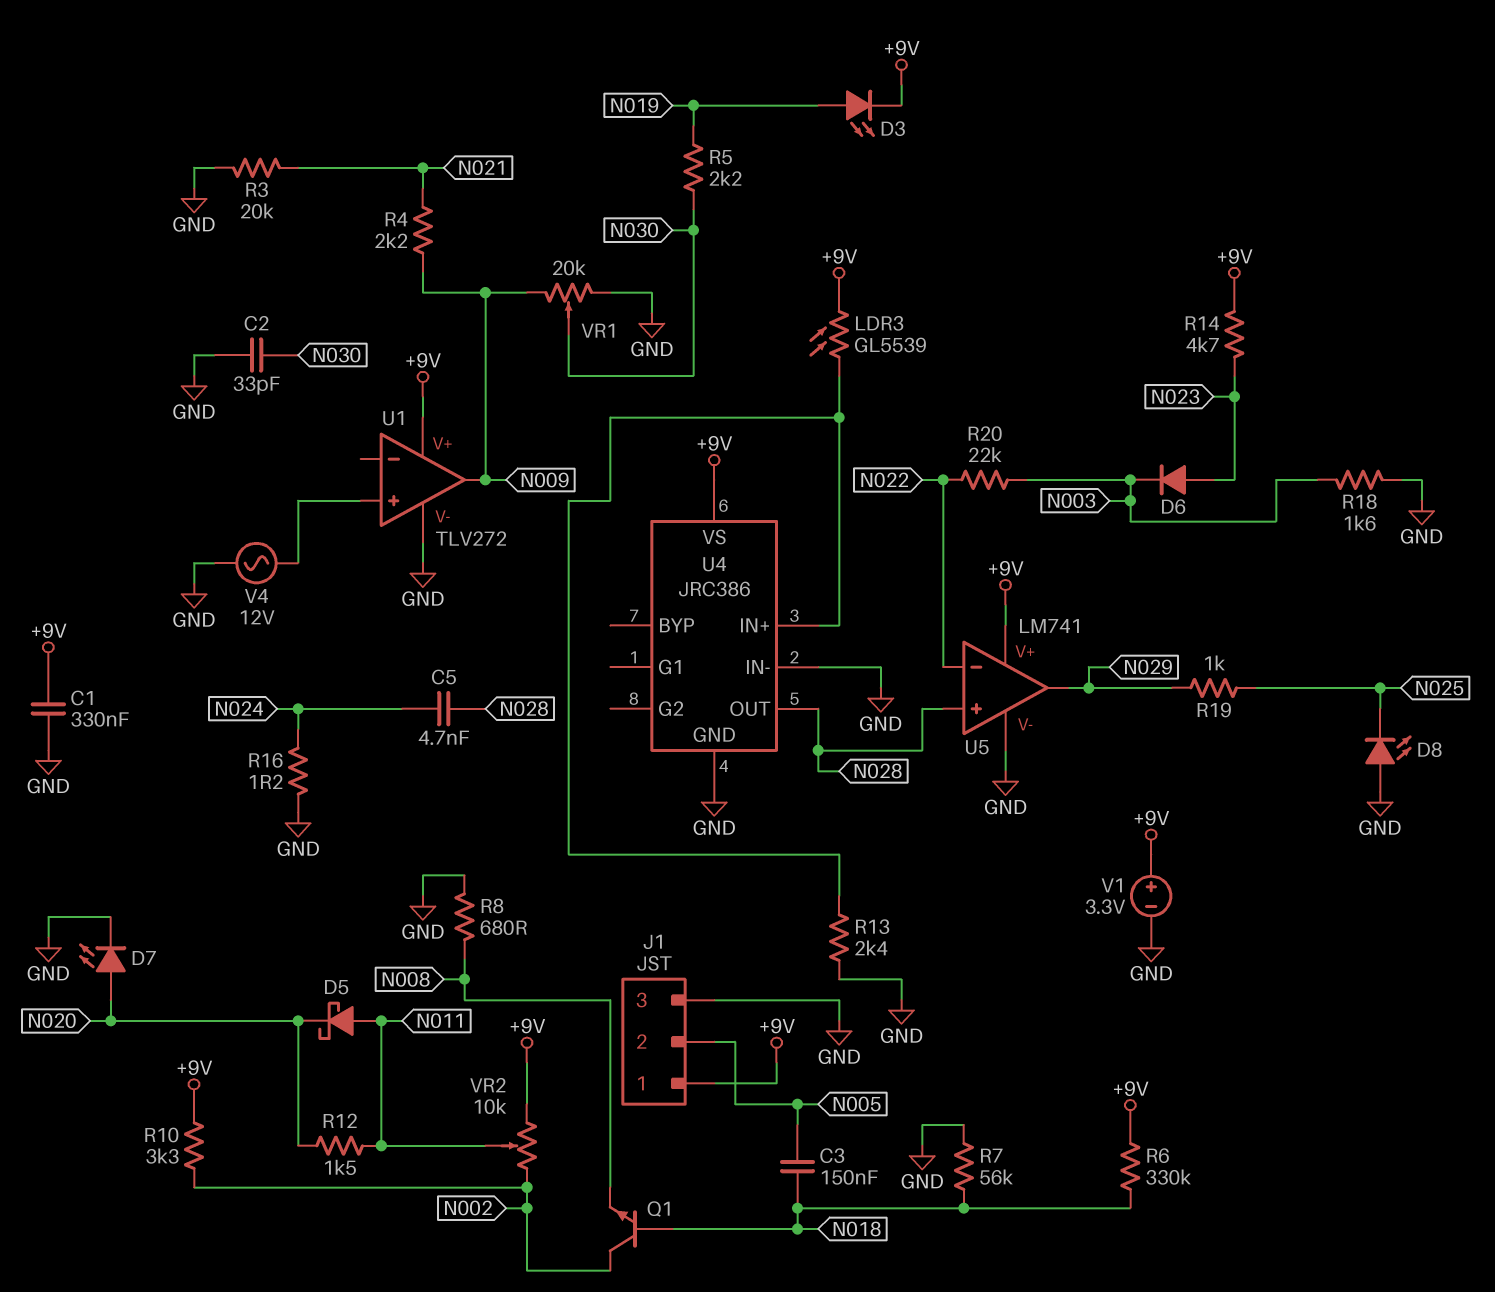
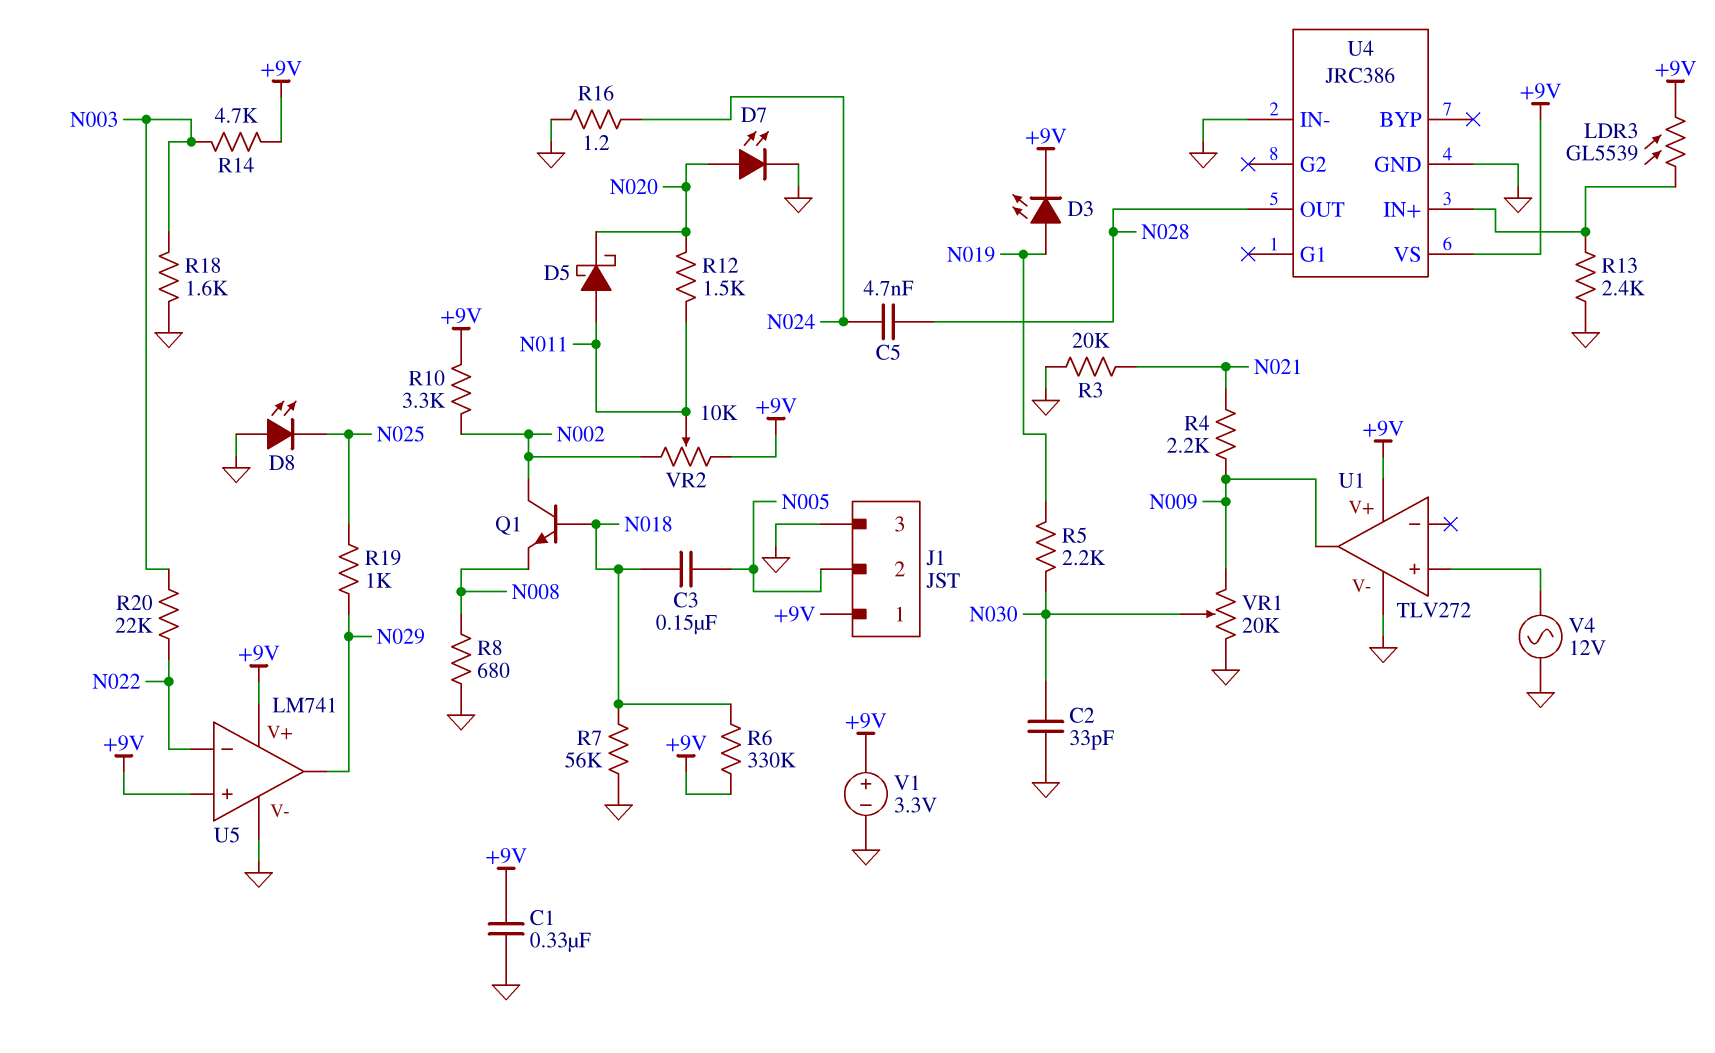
D6: diode (A N023, K N003) -> none
R14: 4.7k (+9V, N023) -> 4.7k (+9V, N003)
U5 pin in+: N028 -> +9V

